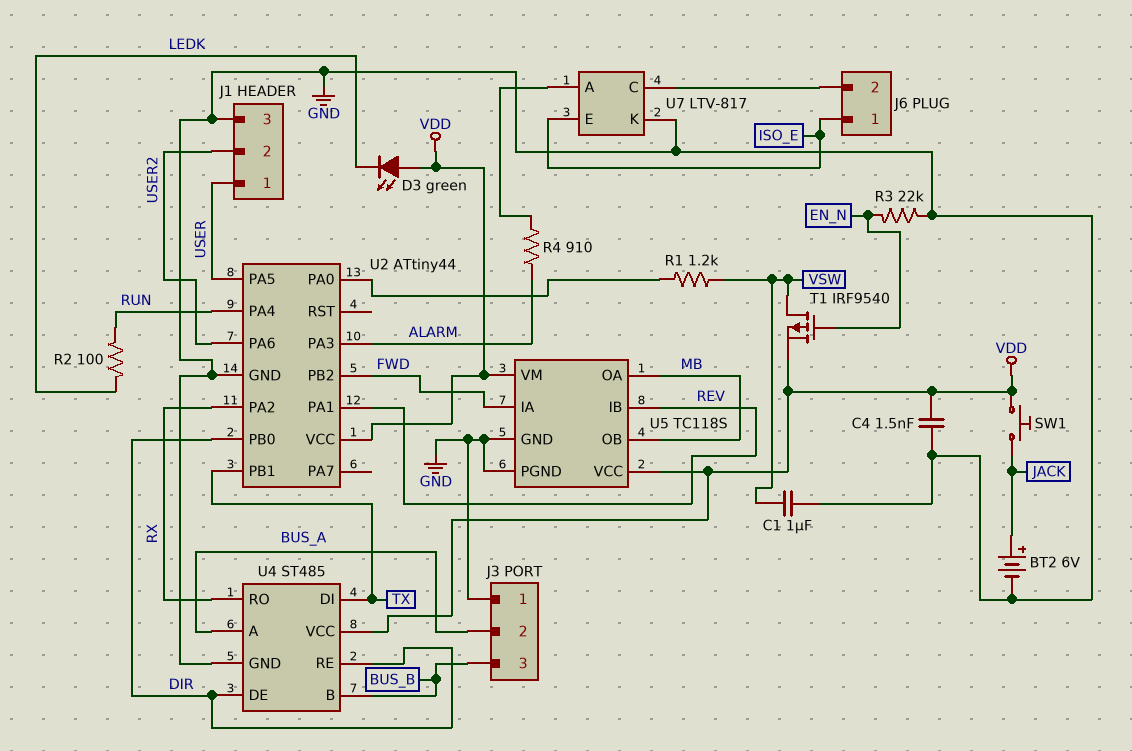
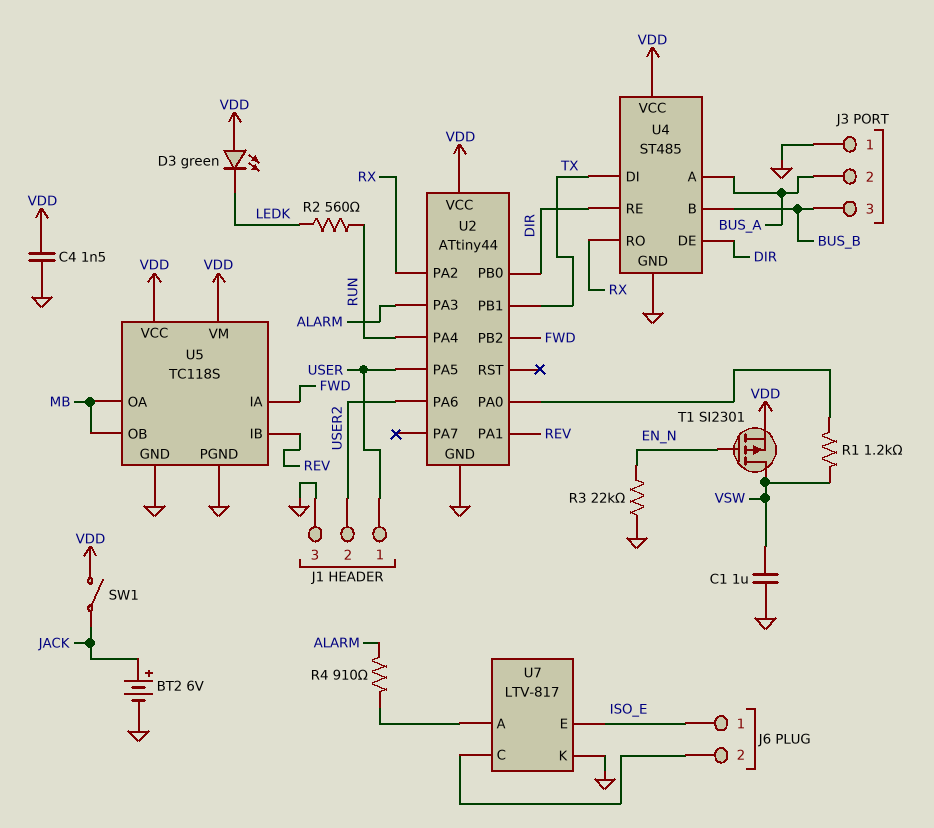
R2: 100 (LEDK, RUN) -> 560 (LEDK, RUN)
SW1: button (JACK, VDD) -> switch (JACK, VDD)
T1: PMOS IRF9540 (G EN_N, D VSW, S VDD) -> PMOS SI2301 (G EN_N, D VSW, S VDD)

